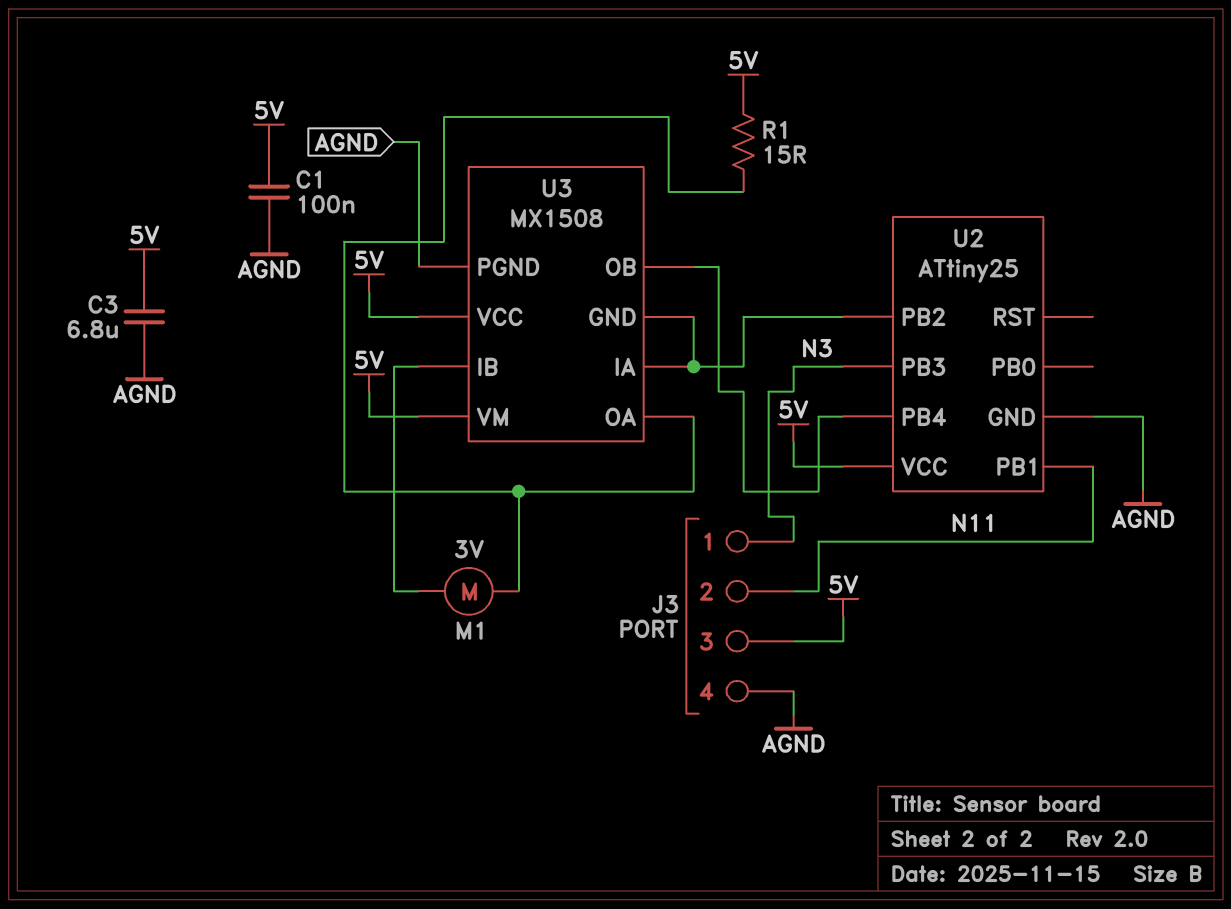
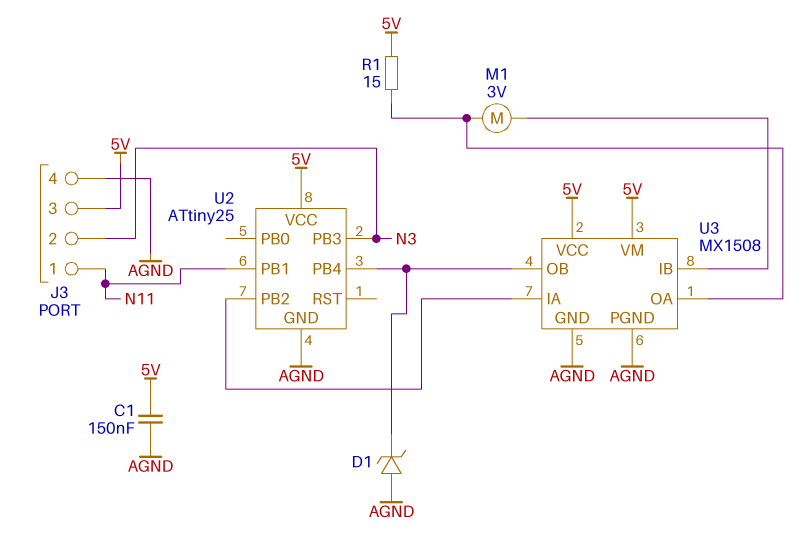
C1: 100nF (5V, AGND) -> 150nF (5V, AGND)
C3: 6.8uF (5V, AGND) -> none
D1: none -> zener (A AGND, K U2/PB4)
J3 pin 1: N3 -> N11
J3 pin 2: N11 -> N3
U3 pin GND: U2/PB2 -> AGND

